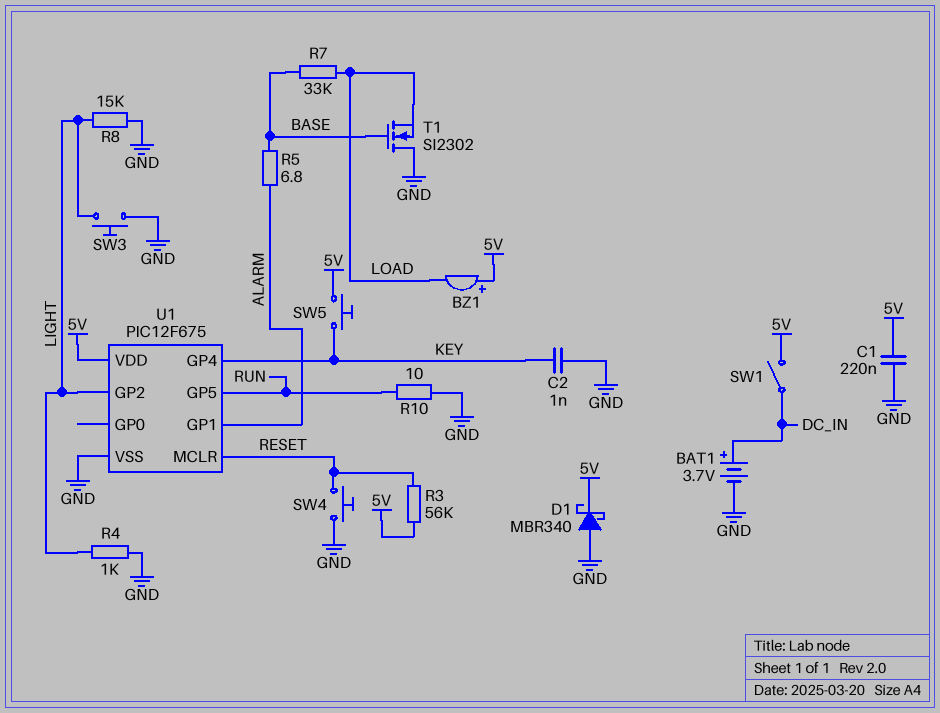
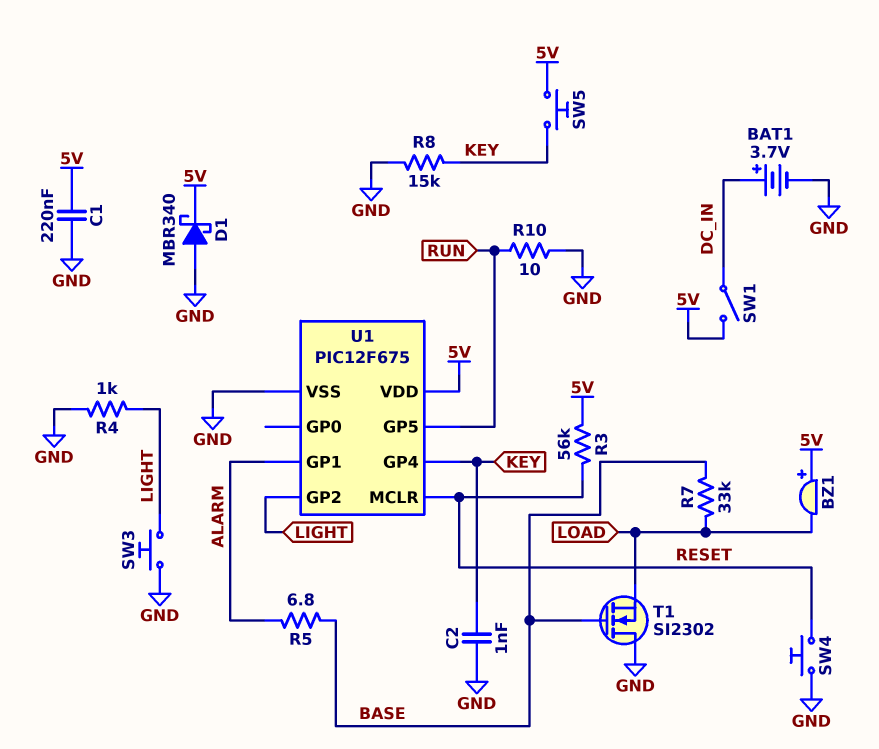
R8: 15k (GND, LIGHT) -> 15k (GND, KEY)

